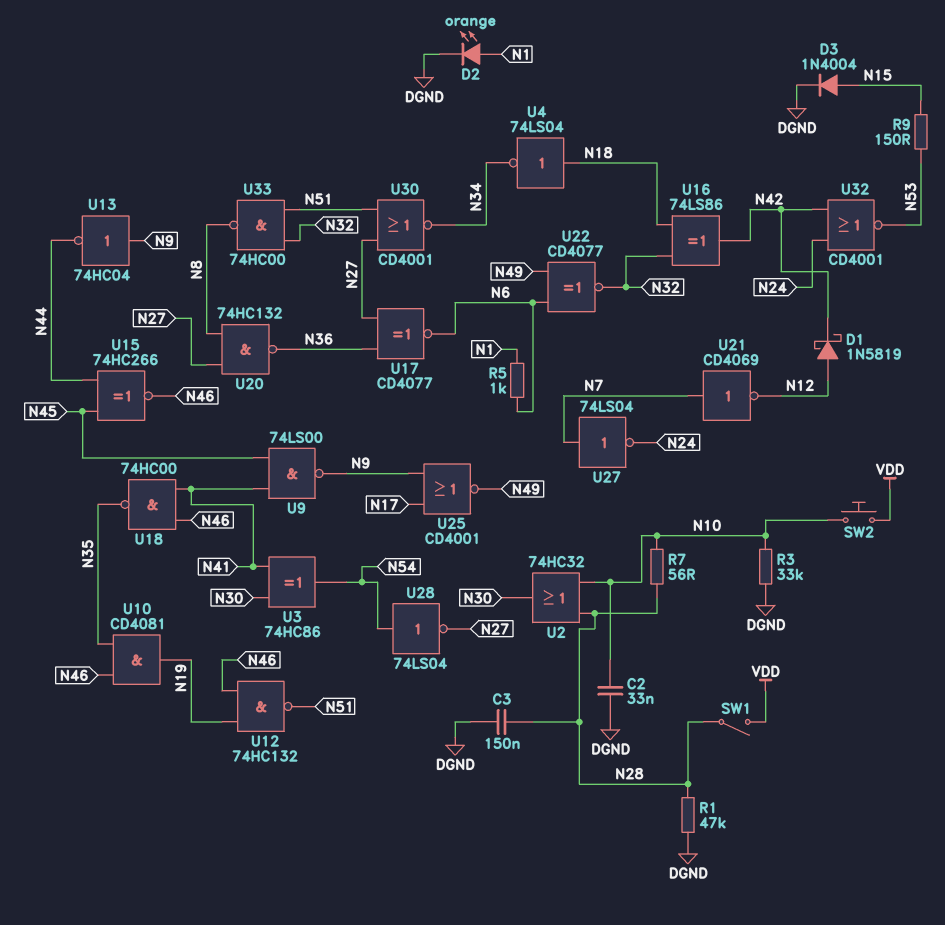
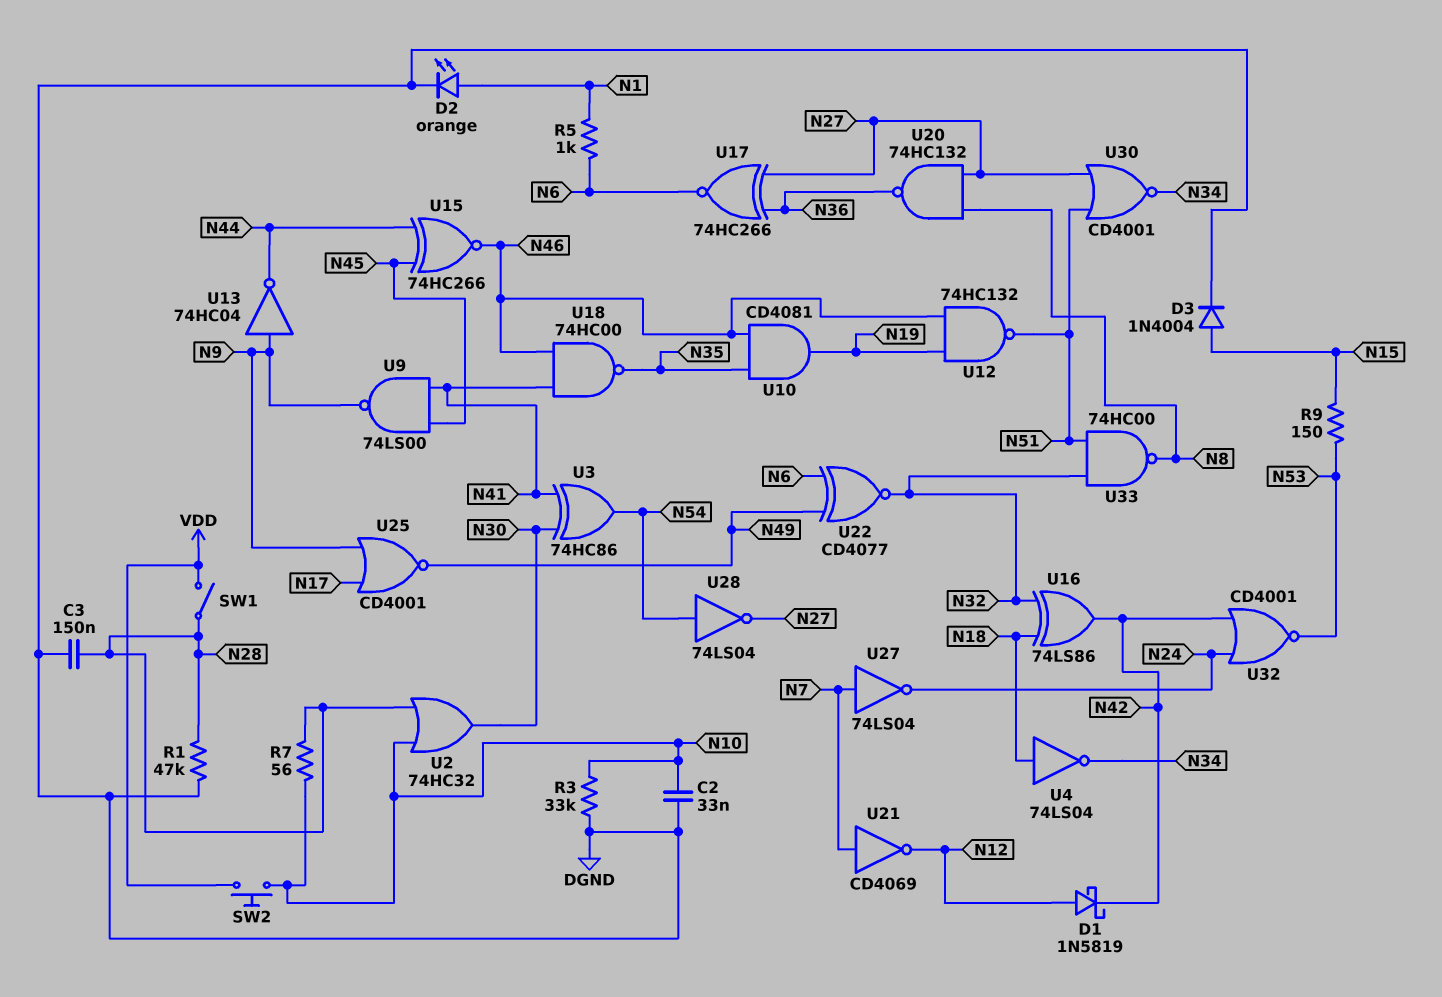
U17: XNOR CD4077 (in N27, in N36, out N6) -> XNOR 74HC266 (in N27, in N36, out N6)

